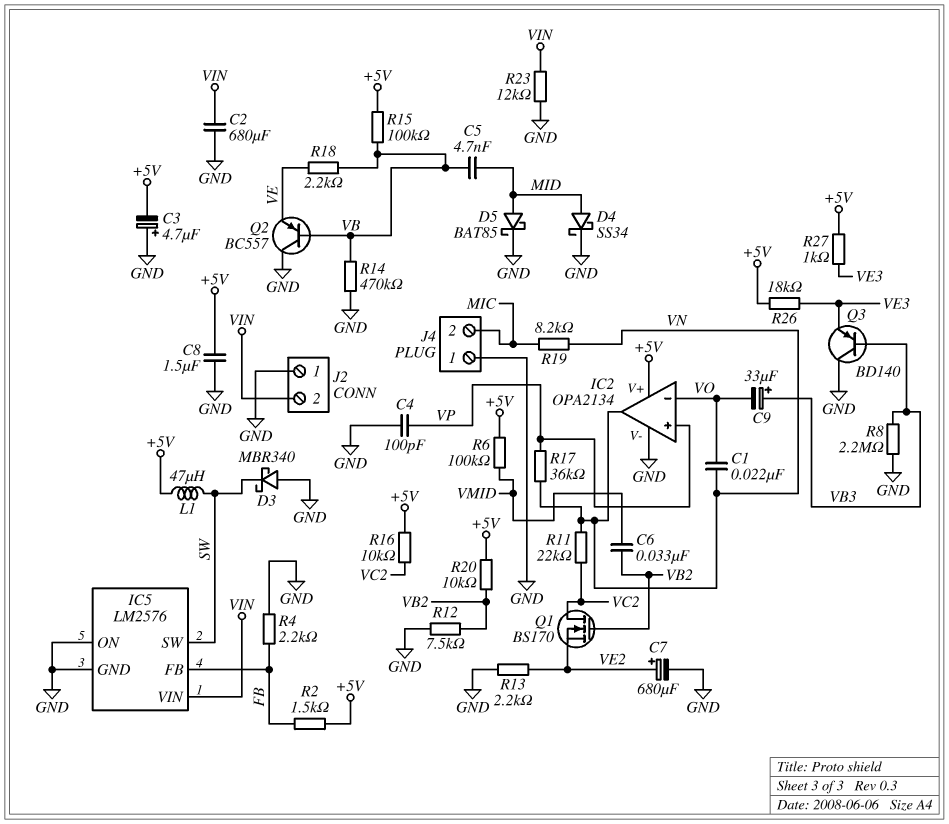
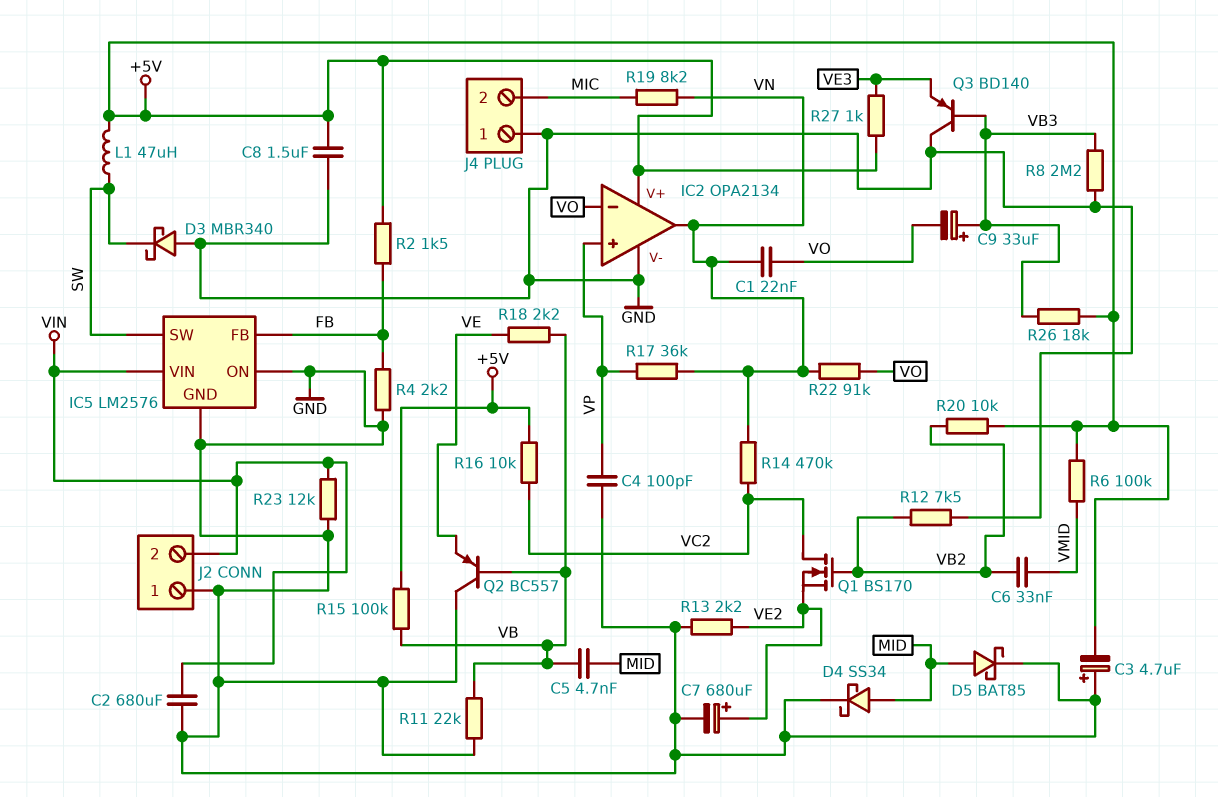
R11: 22k (VC2, VN) -> 22k (GND, VB)
R14: 470k (GND, VB) -> 470k (VC2, VN)
R22: none -> 91k (VN, VO)
R26: 18k (+5V, VE3) -> 18k (+5V, VB3)

